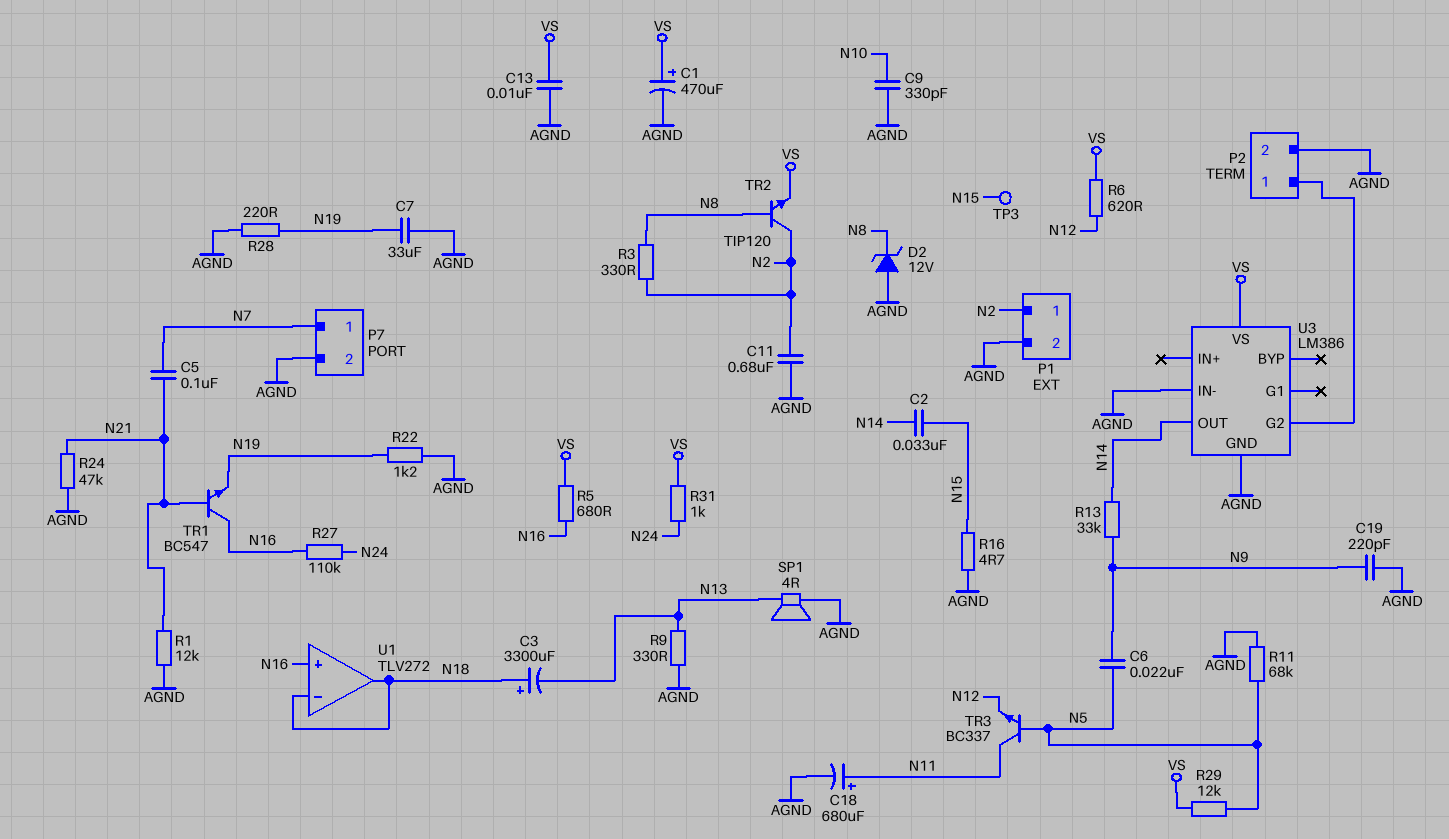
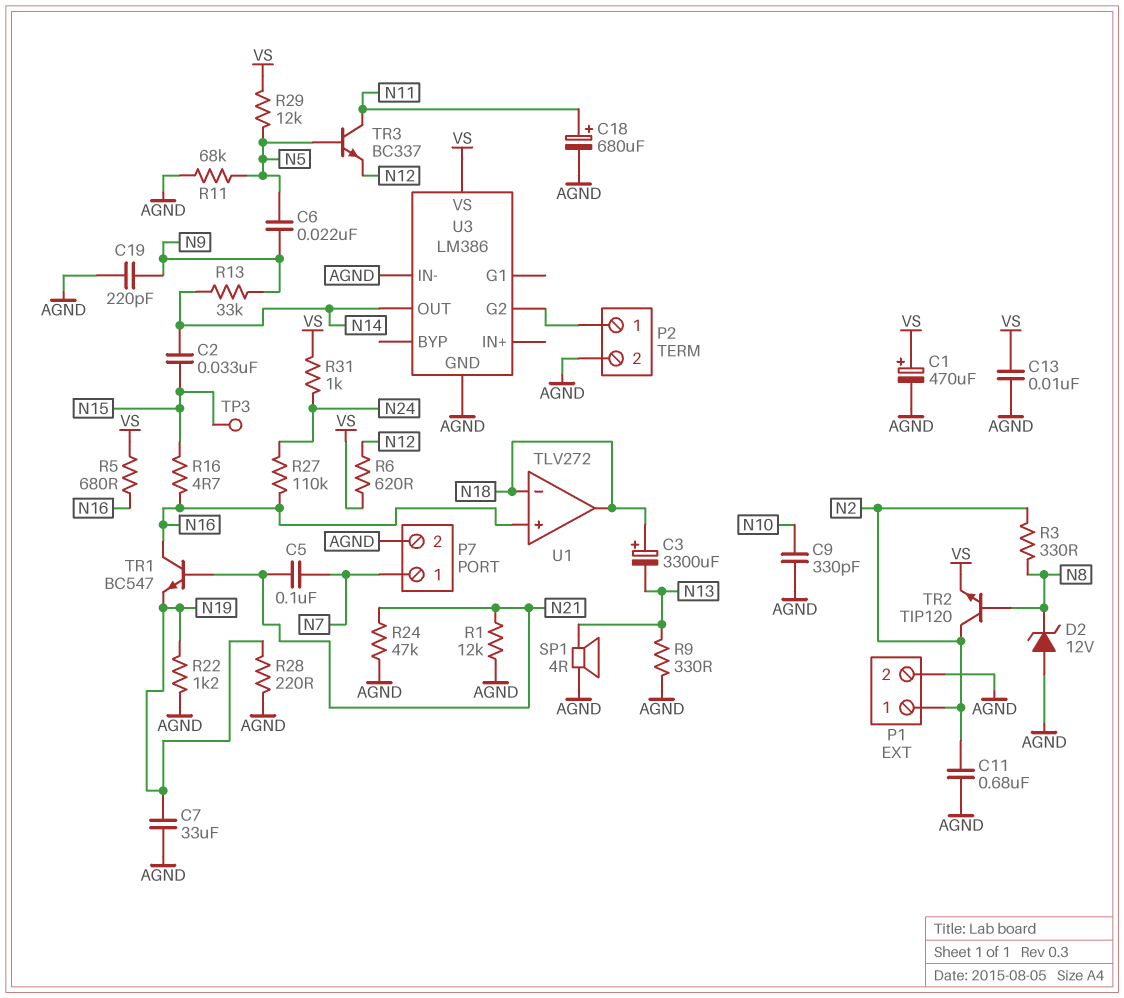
R16: 4.7 (AGND, N15) -> 4.7 (N15, N16)

